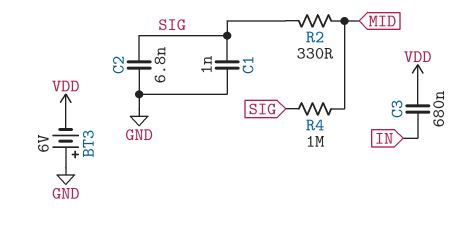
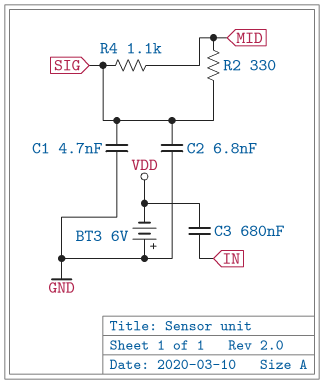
C1: 1nF (GND, SIG) -> 4.7nF (GND, SIG)
R4: 1M (MID, SIG) -> 1.1k (MID, SIG)

